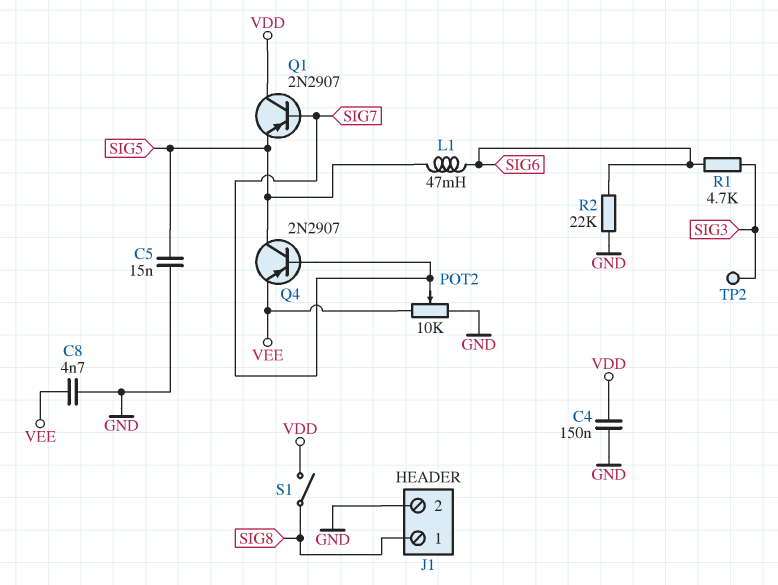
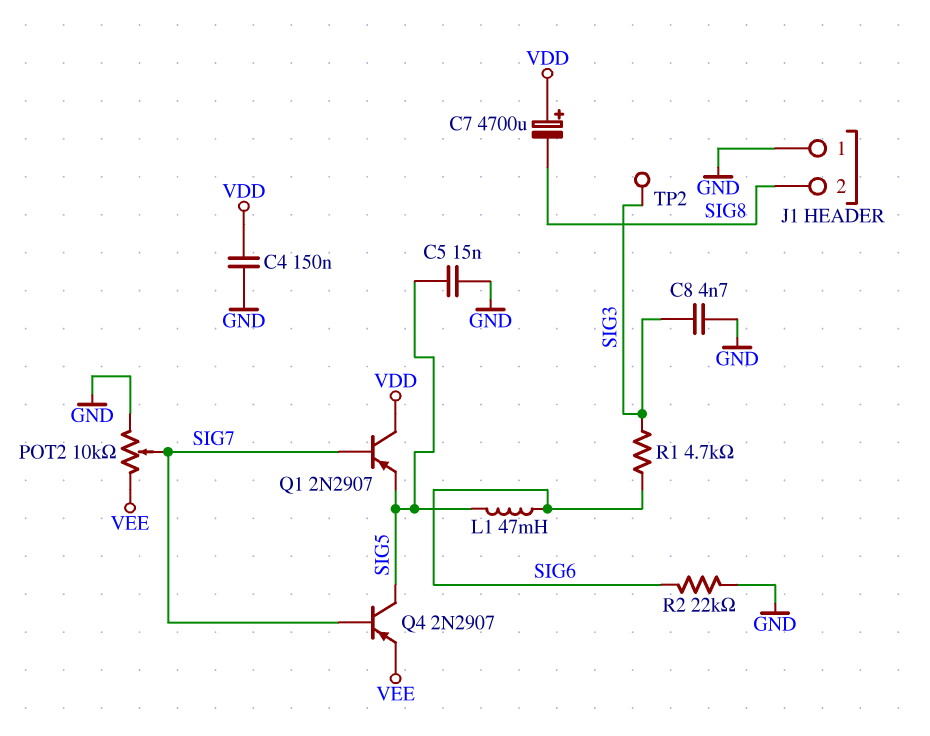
C7: none -> 4700uF (plus VDD, minus SIG8)
C8: 4.7nF (GND, VEE) -> 4.7nF (GND, SIG3)
J1 pin 1: SIG8 -> GND
J1 pin 2: GND -> SIG8
S1: switch (SIG8, VDD) -> none

